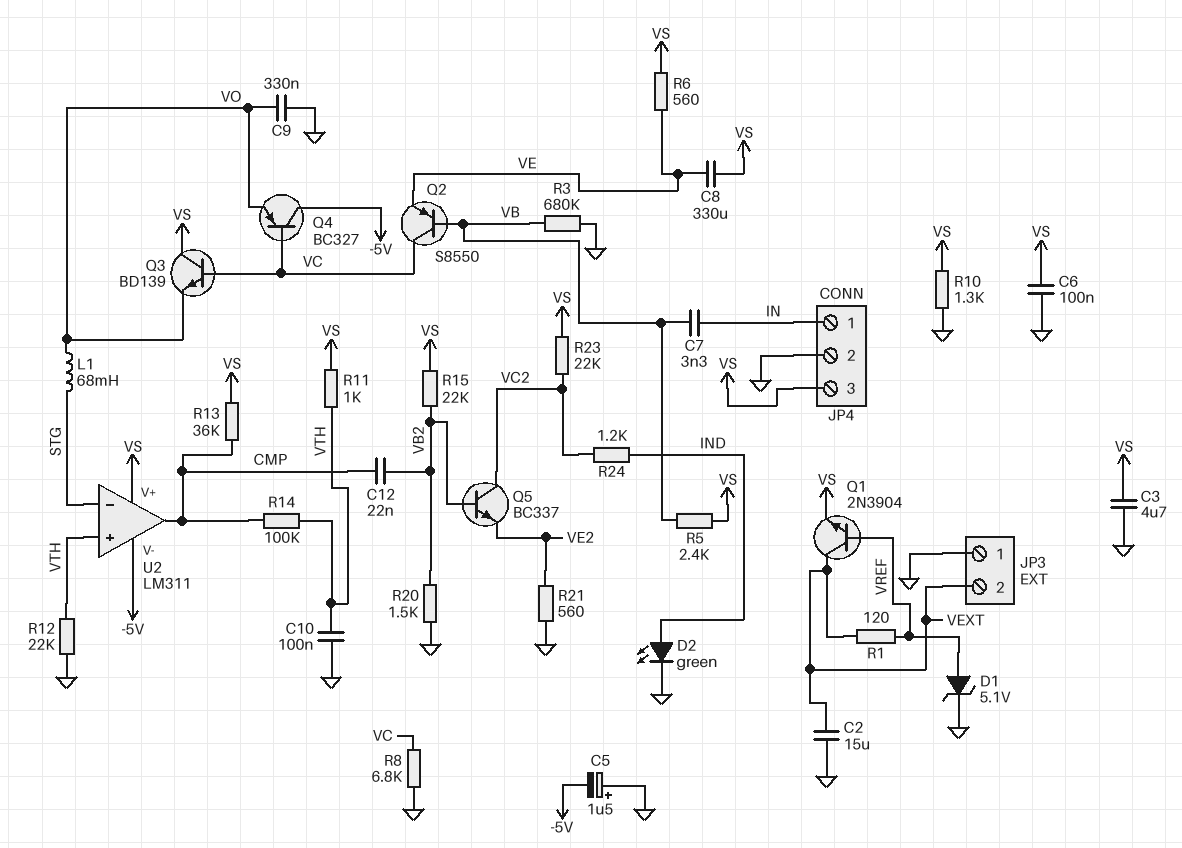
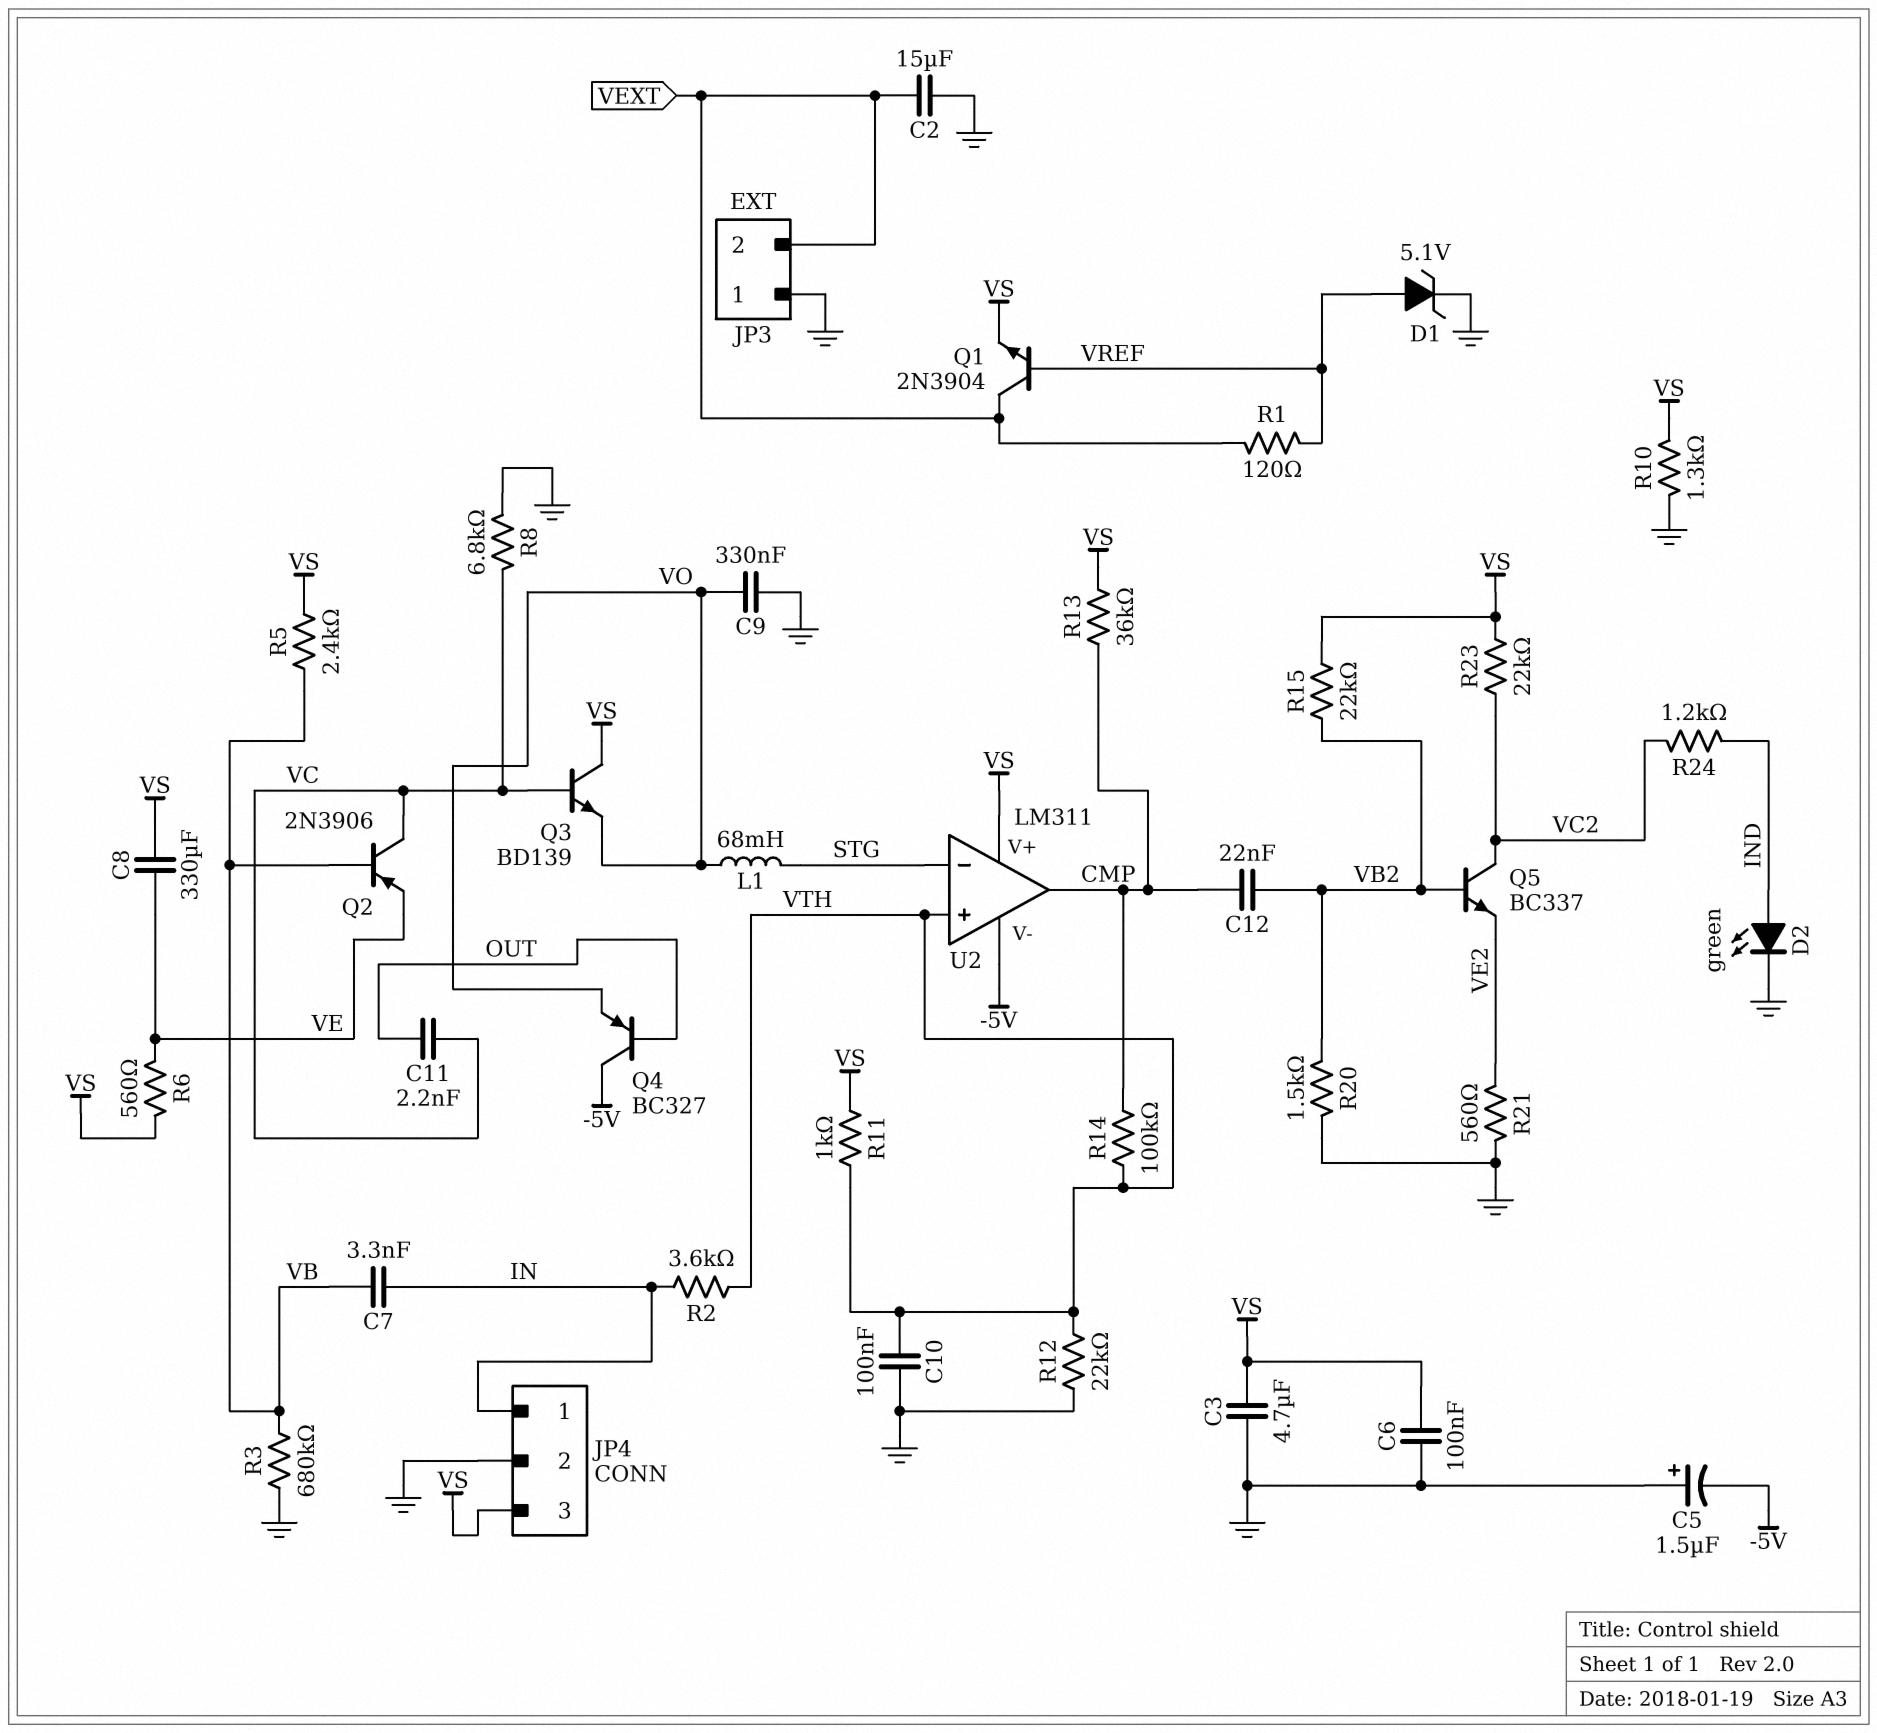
C11: none -> 2.2nF (OUT, VC)
Q2: PNP S8550 (B VB, C VC, E VE) -> PNP 2N3906 (B VB, C VC, E VE)
Q4: PNP BC327 (B VC, C -5V, E VO) -> PNP BC327 (B OUT, C -5V, E VO)
R2: none -> 3.6k (IN, VTH)

